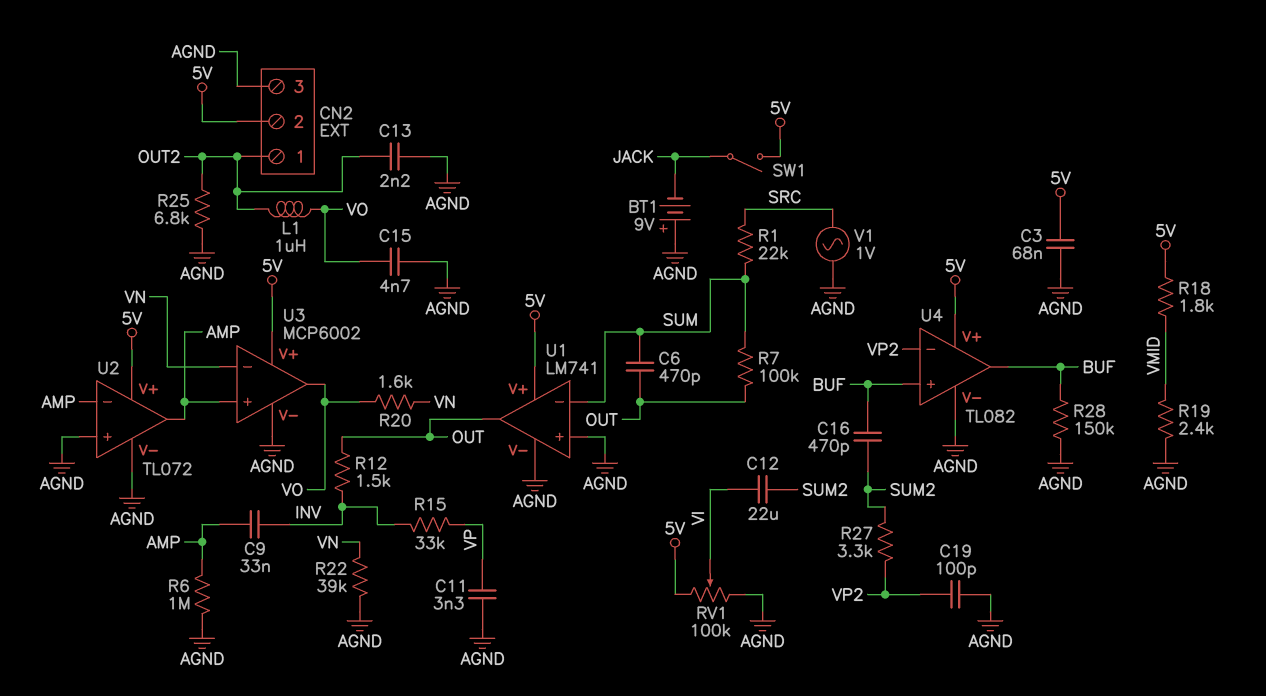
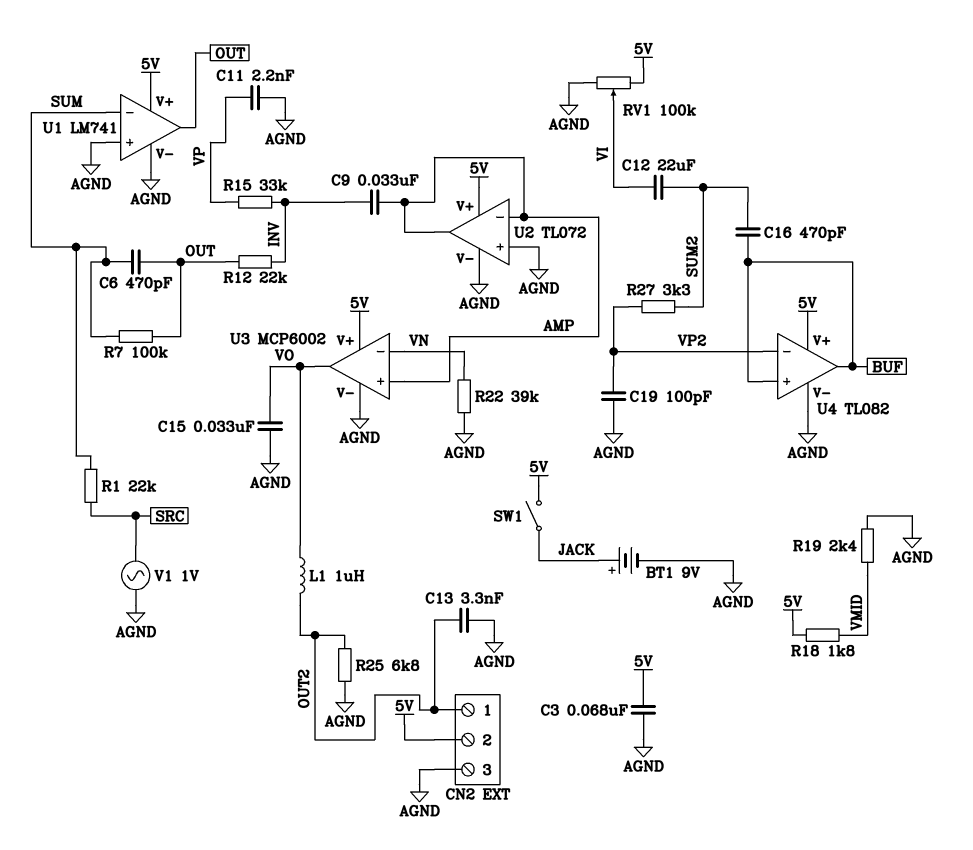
BT1: 9V (plus AGND, minus JACK) -> 9V (plus JACK, minus AGND)
C11: 3.3nF (AGND, VP) -> 2.2nF (AGND, VP)
C13: 2.2nF (AGND, OUT2) -> 3.3nF (AGND, OUT2)
C15: 4.7nF (AGND, VO) -> 33nF (AGND, VO)
R6: 1M (AGND, AMP) -> none
R12: 1.5k (INV, OUT) -> 22k (INV, OUT)
R20: 1.6k (VN, VO) -> none
R28: 150k (AGND, BUF) -> none

